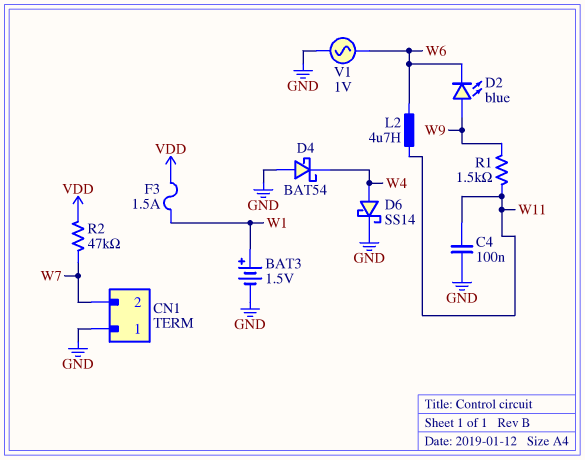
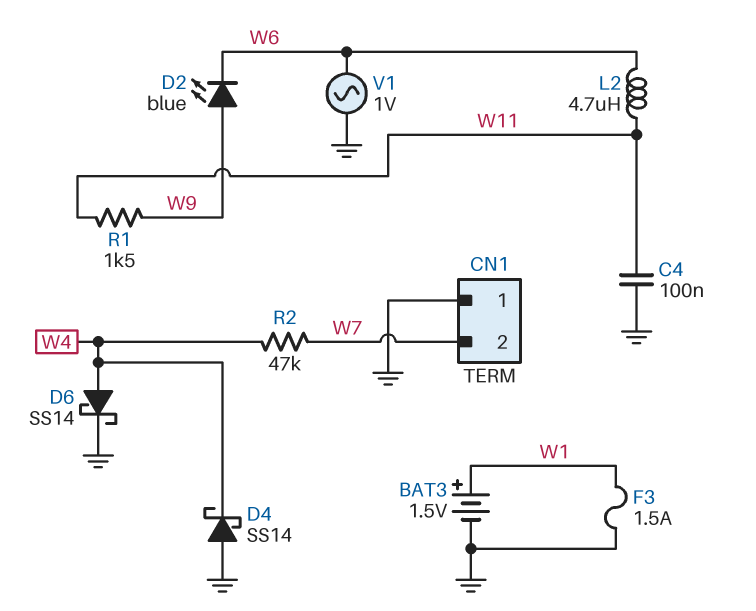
D4: schottky BAT54 (A GND, K W4) -> schottky SS14 (A GND, K W4)
F3: 1.5A (VDD, W1) -> 1.5A (GND, W1)
R2: 47k (VDD, W7) -> 47k (W4, W7)

